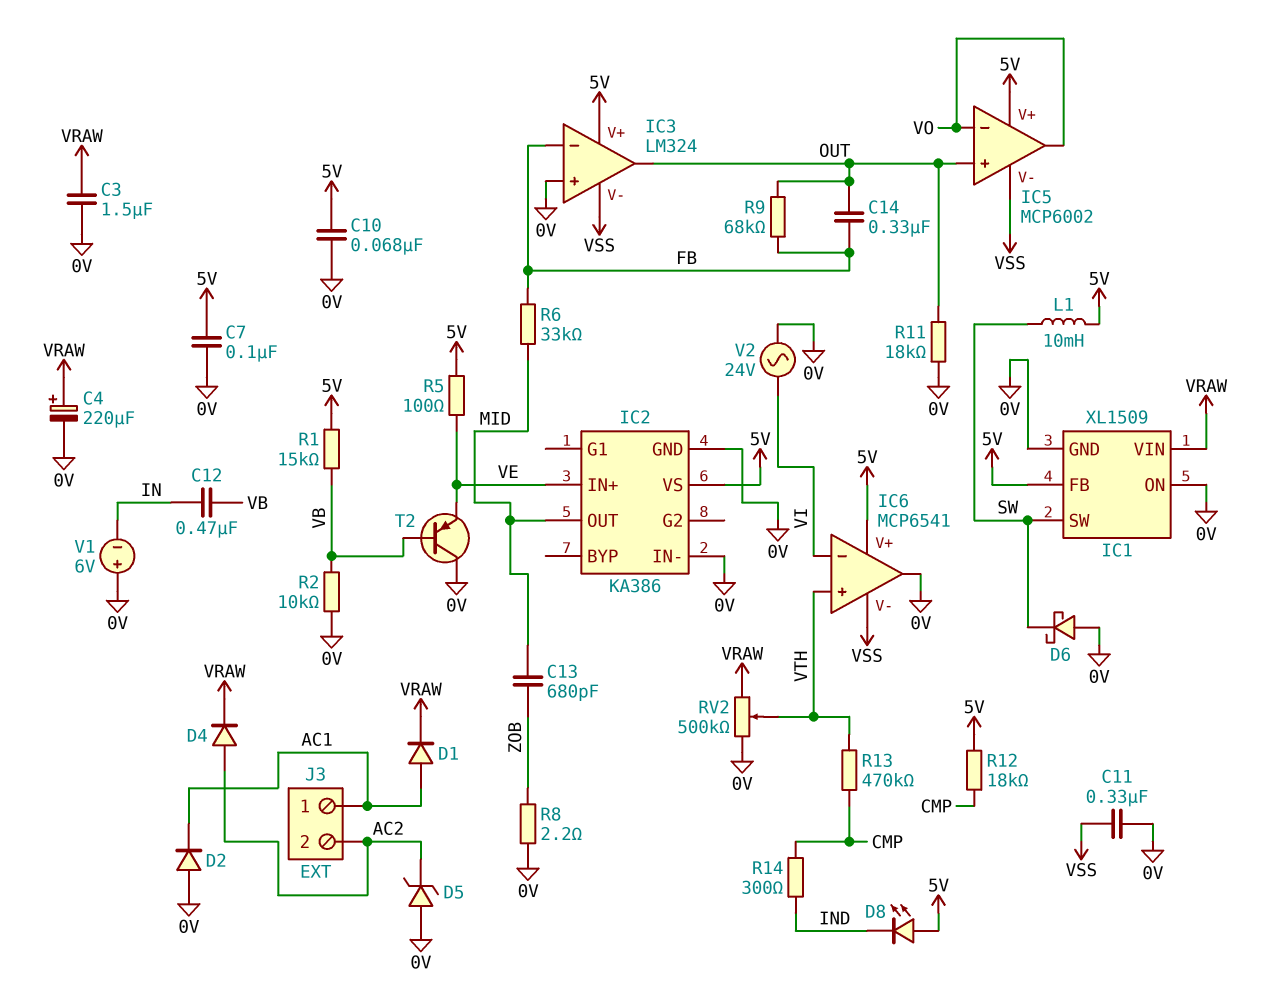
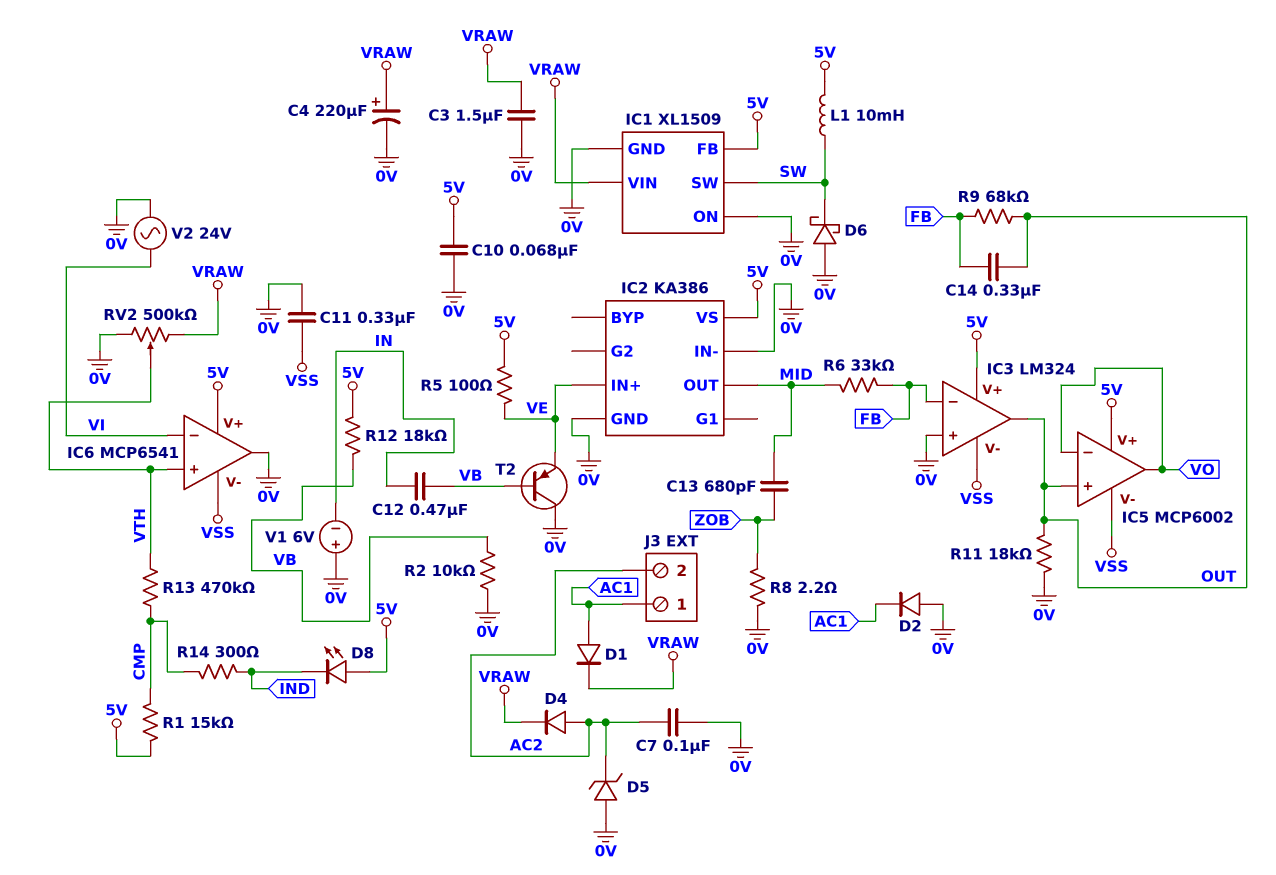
C7: 100nF (0V, 5V) -> 100nF (0V, AC2)
R1: 15k (5V, VB) -> 15k (5V, CMP)
R12: 18k (5V, CMP) -> 18k (5V, VB)

